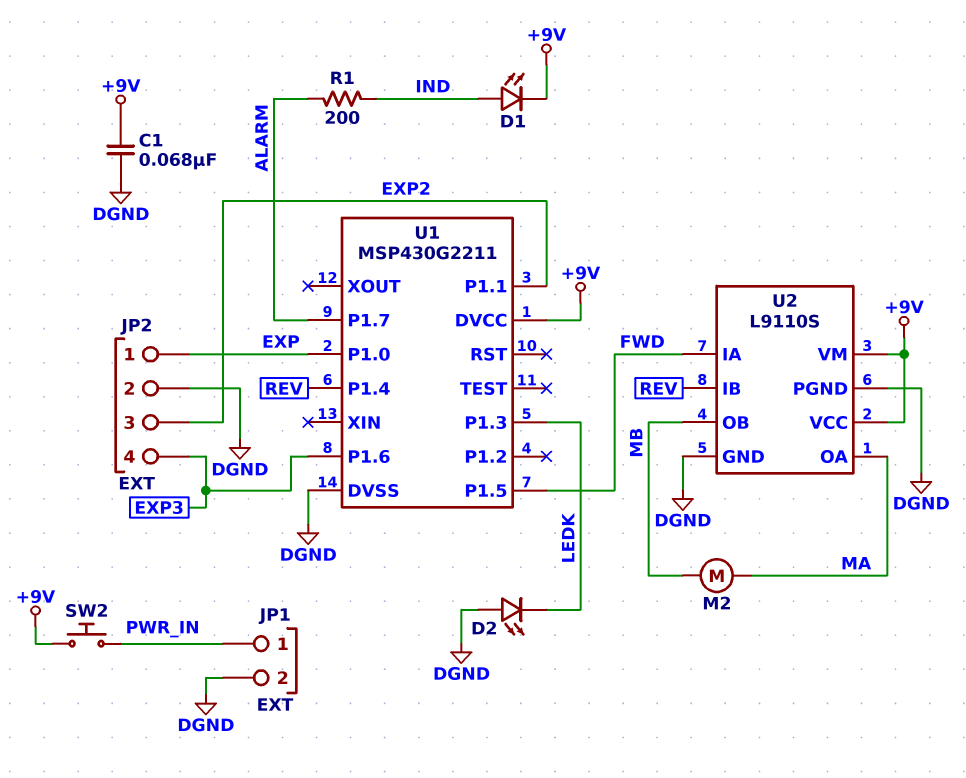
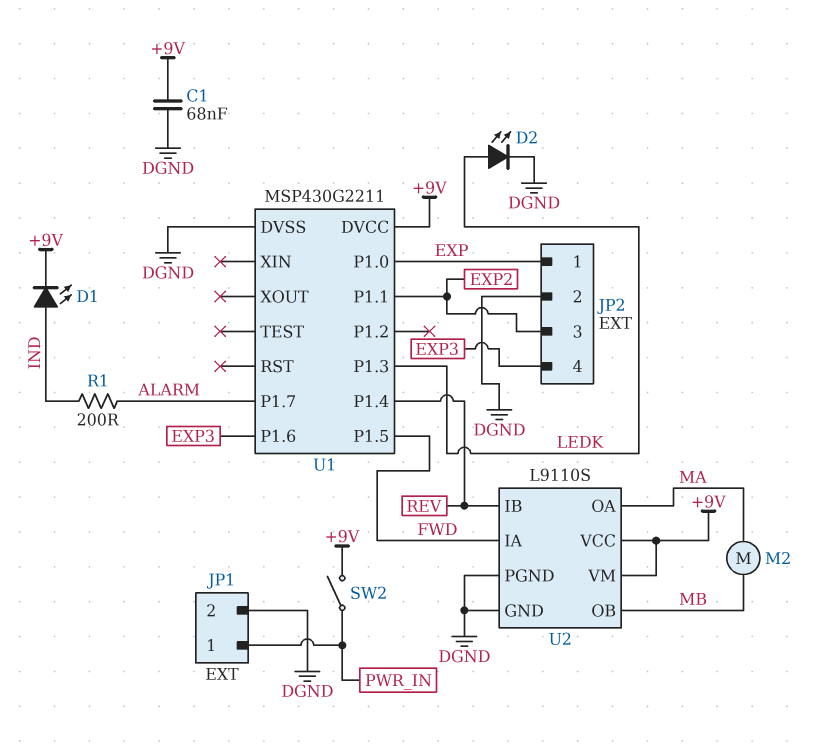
D2: LED (A DGND, K LEDK) -> LED (A LEDK, K DGND)
SW2: button (+9V, PWR_IN) -> switch (+9V, PWR_IN)

